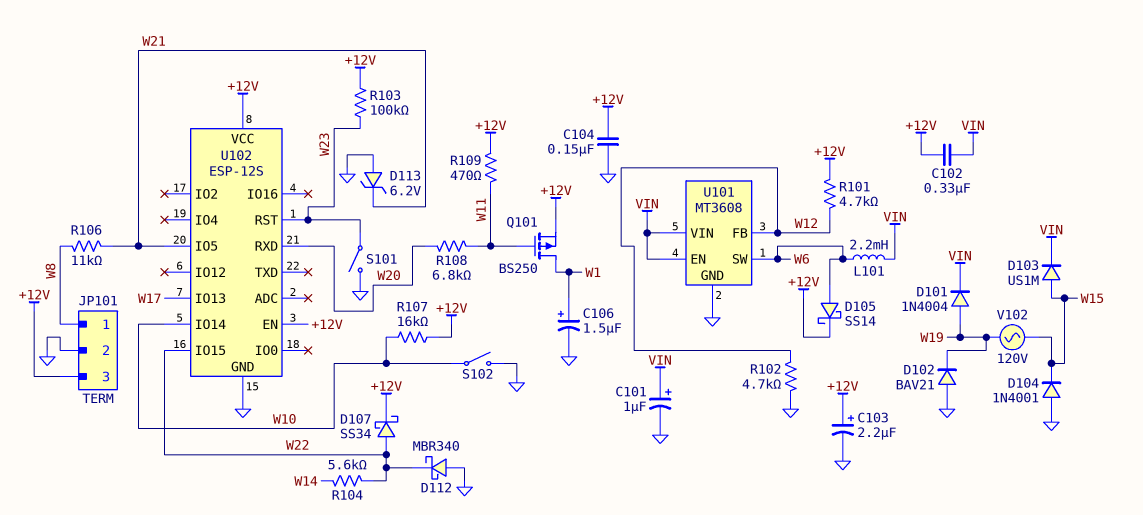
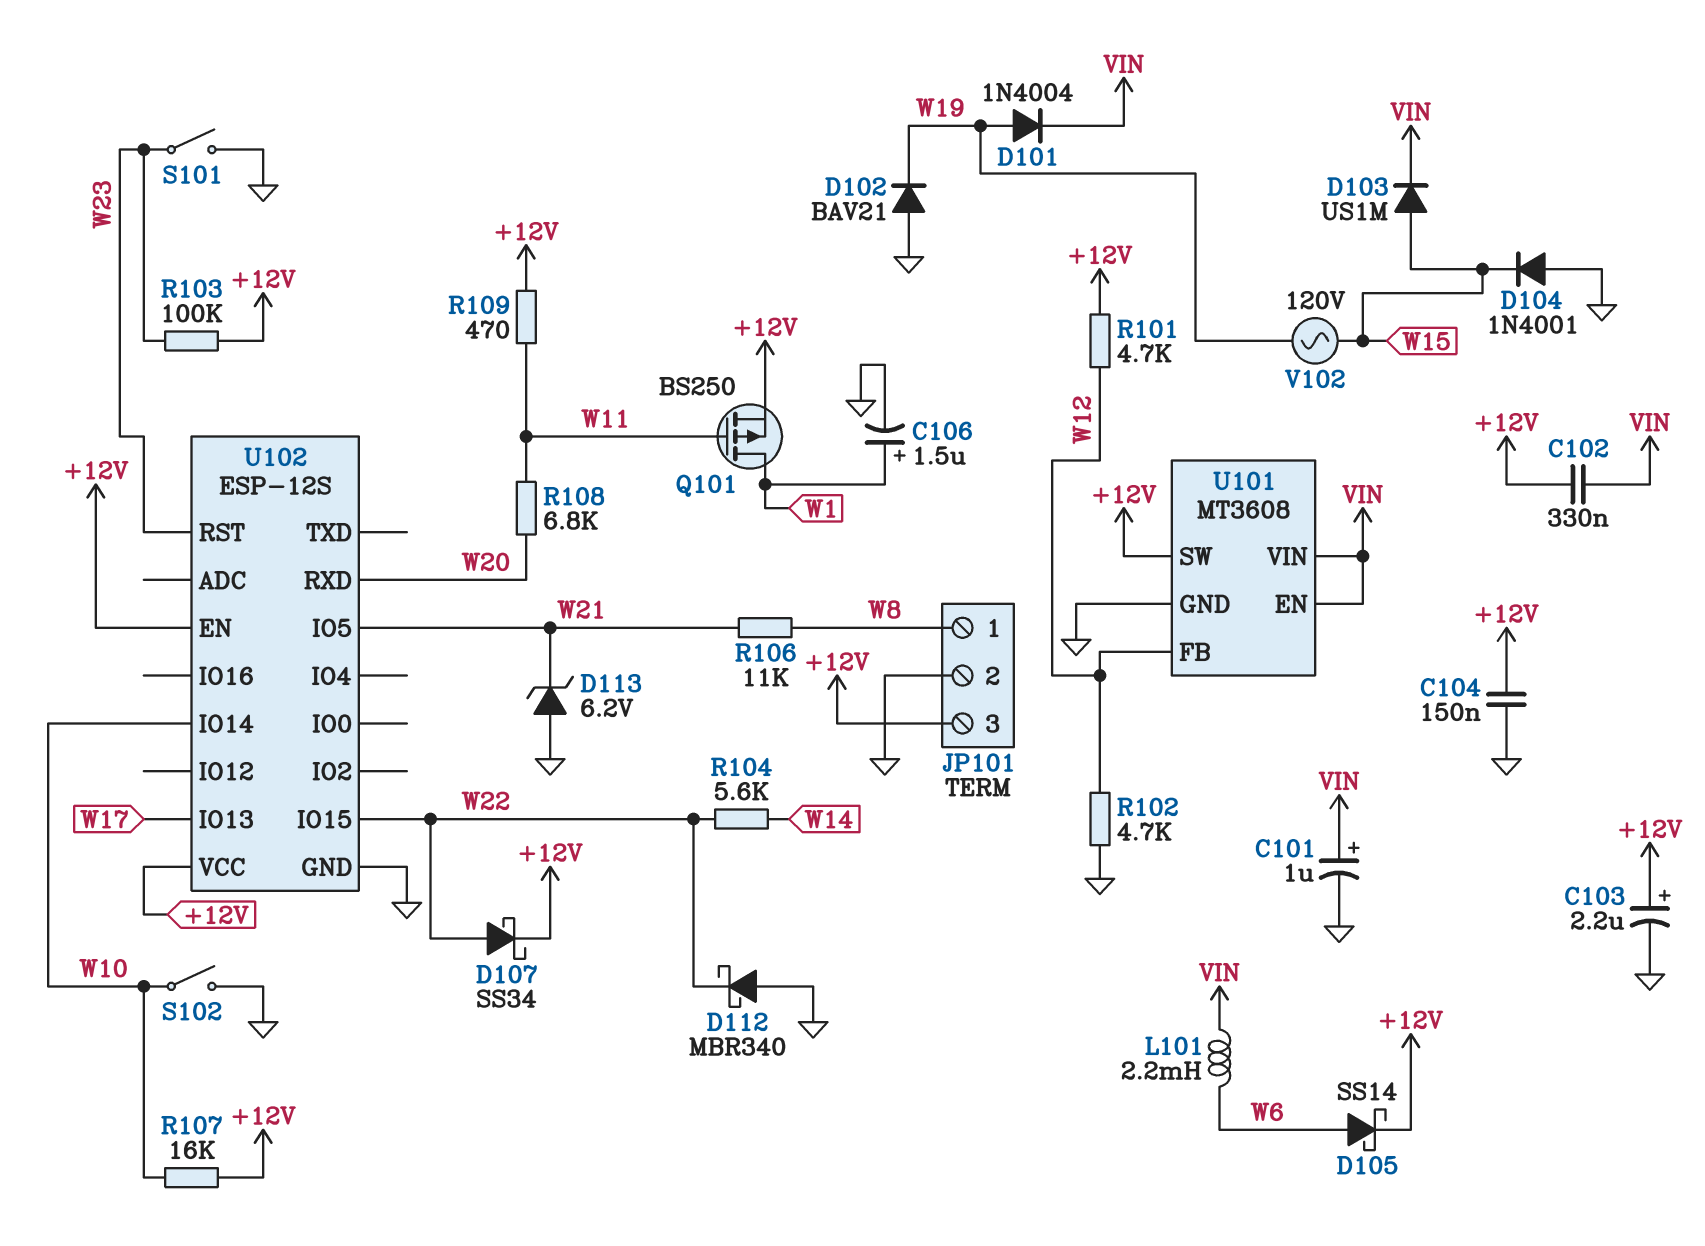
U101 pin SW: W6 -> +12V

